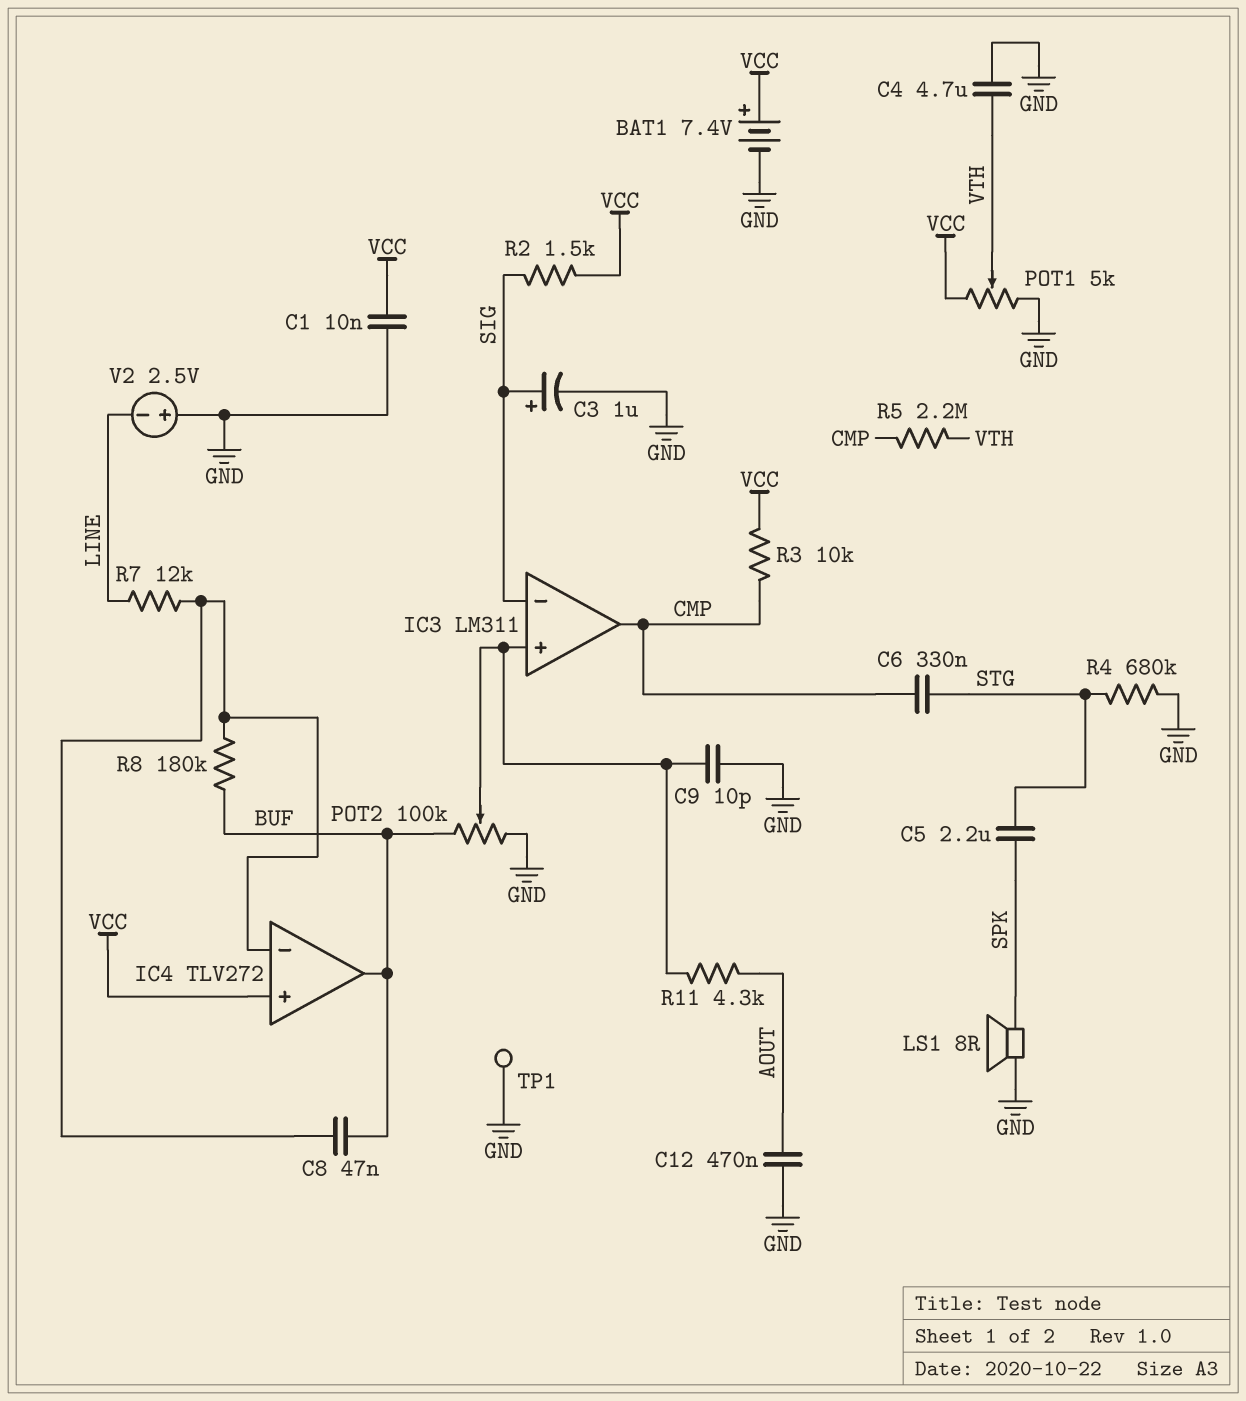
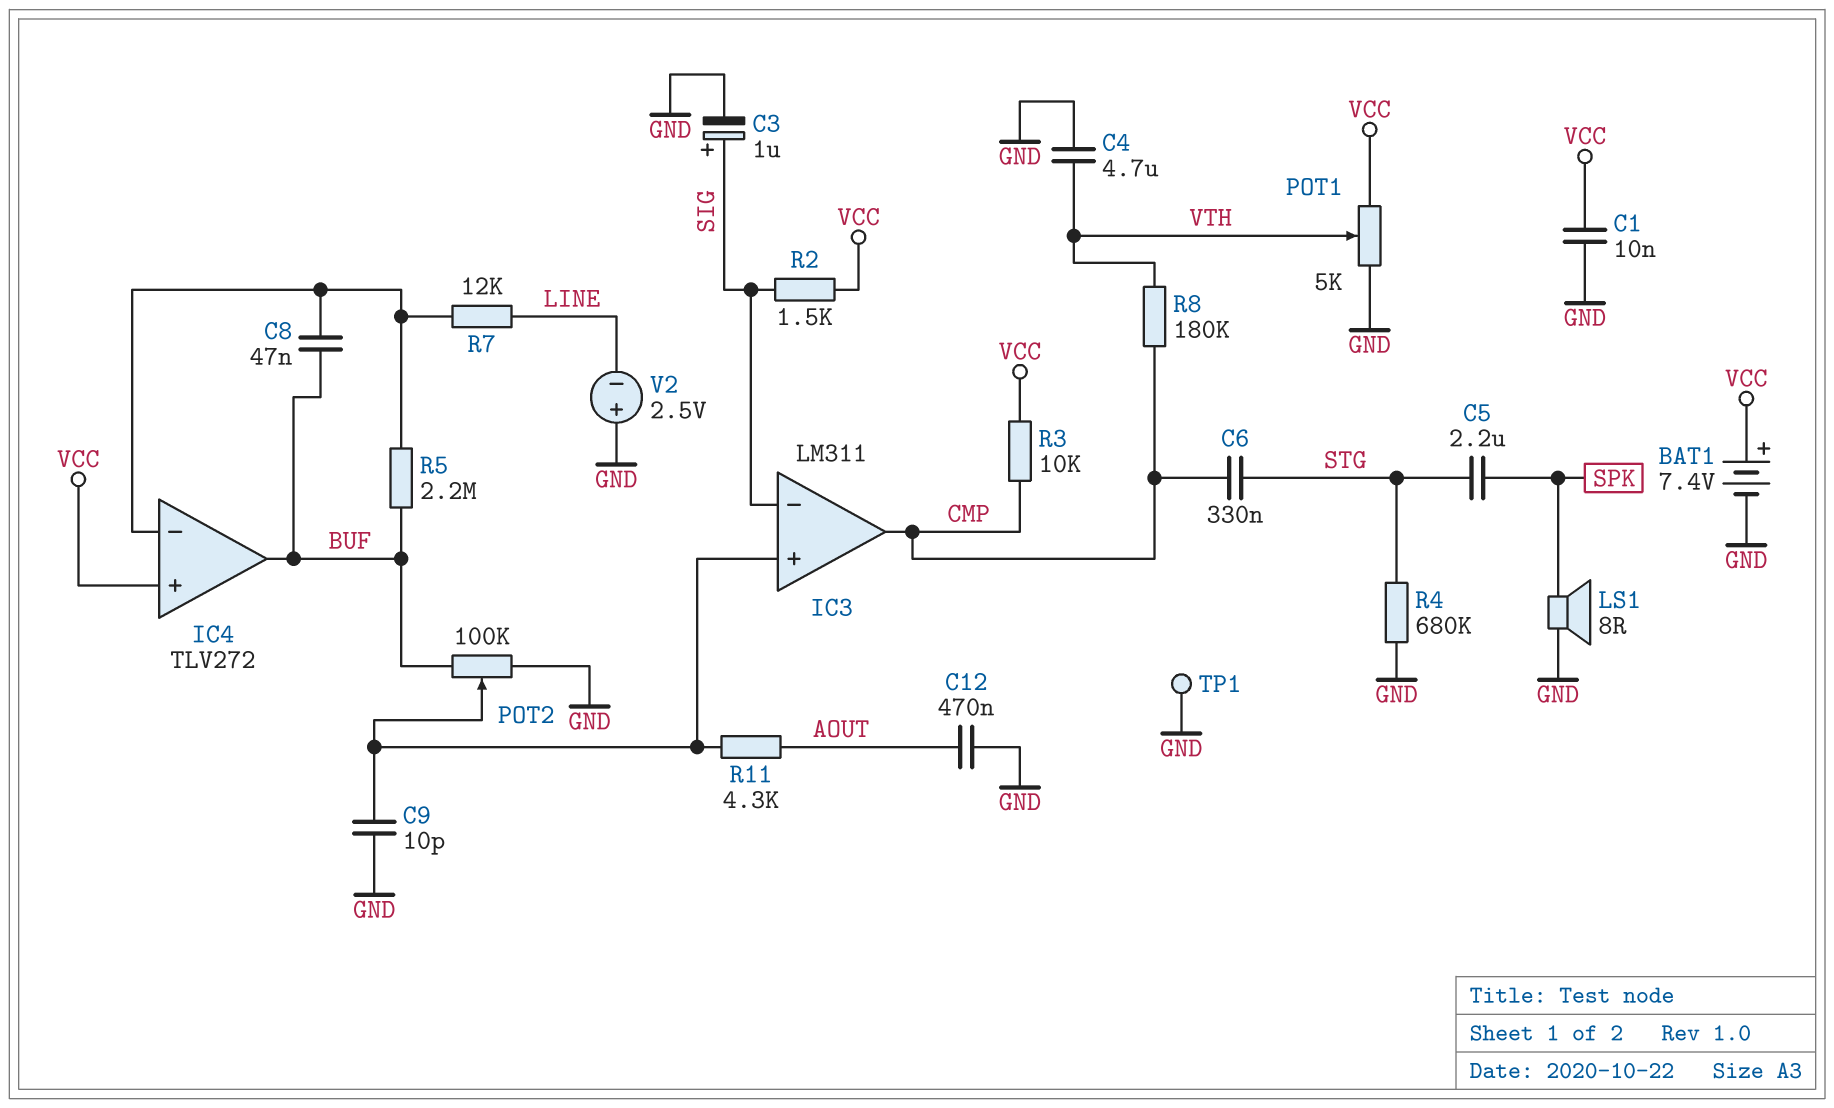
R5: 2.2M (CMP, VTH) -> 2.2M (BUF, IC4/in-)
R8: 180k (BUF, IC4/in-) -> 180k (CMP, VTH)

